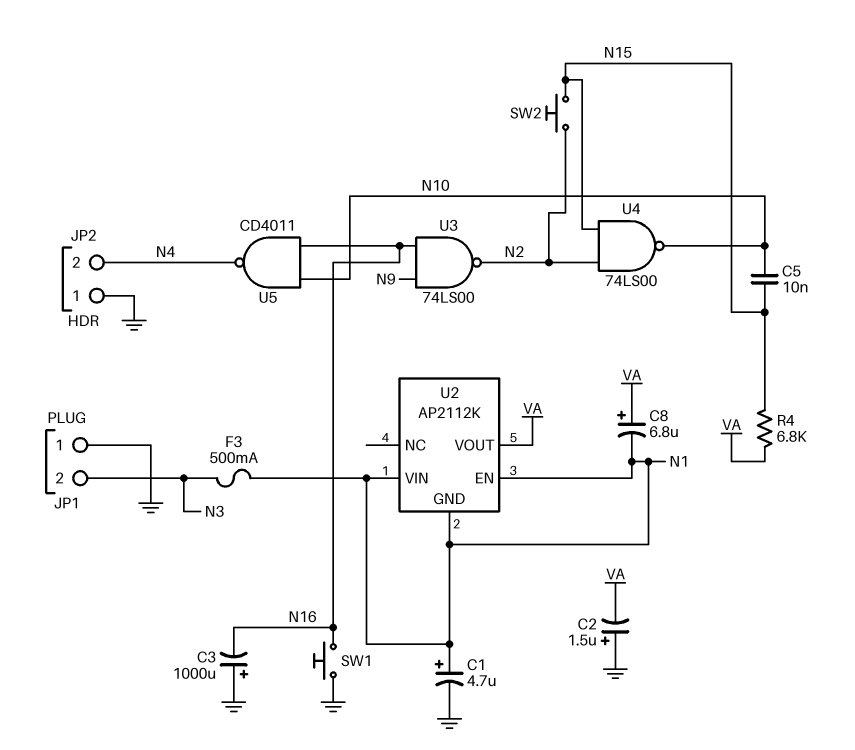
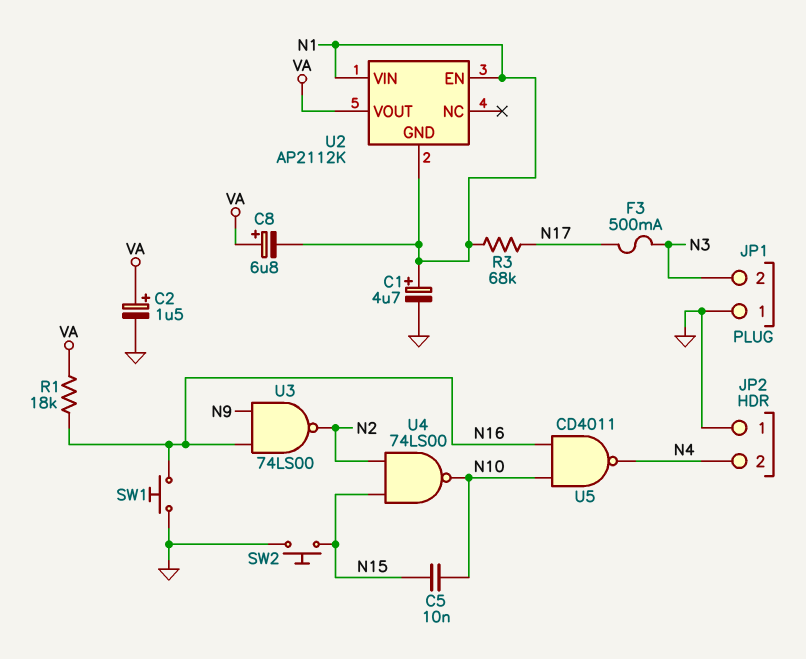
C2: 1.5uF (plus GND, minus VA) -> 1.5uF (plus VA, minus GND)
C3: 1000uF (plus GND, minus N16) -> none
F3: 500mA (N1, N3) -> 500mA (N3, N17)
R1: none -> 18k (N16, VA)
R3: none -> 68k (N1, N17)
R4: 6.8k (N15, VA) -> none
SW2: button (N2, N15) -> button (GND, N15)

